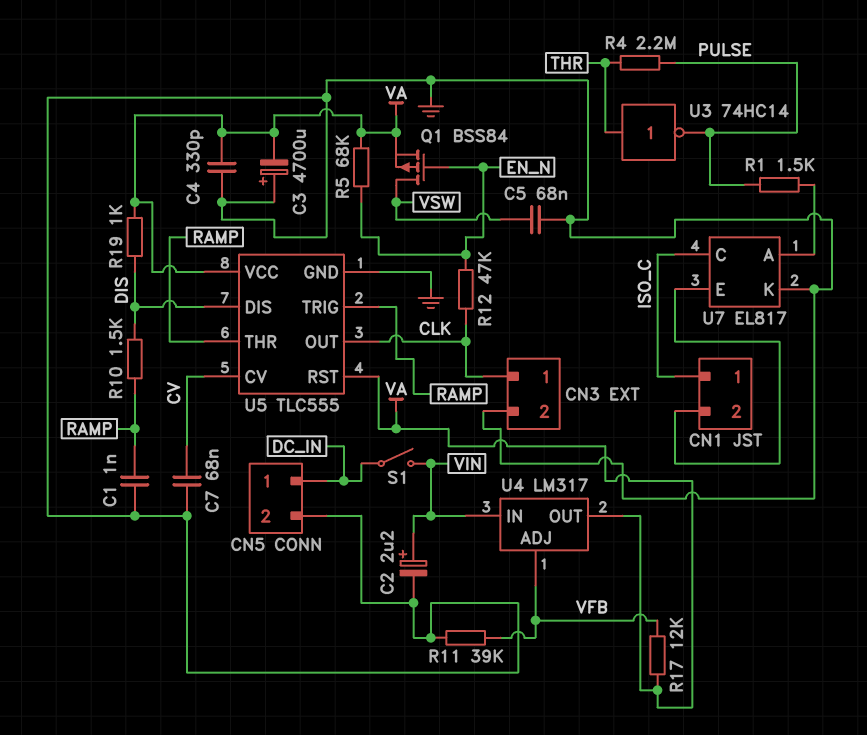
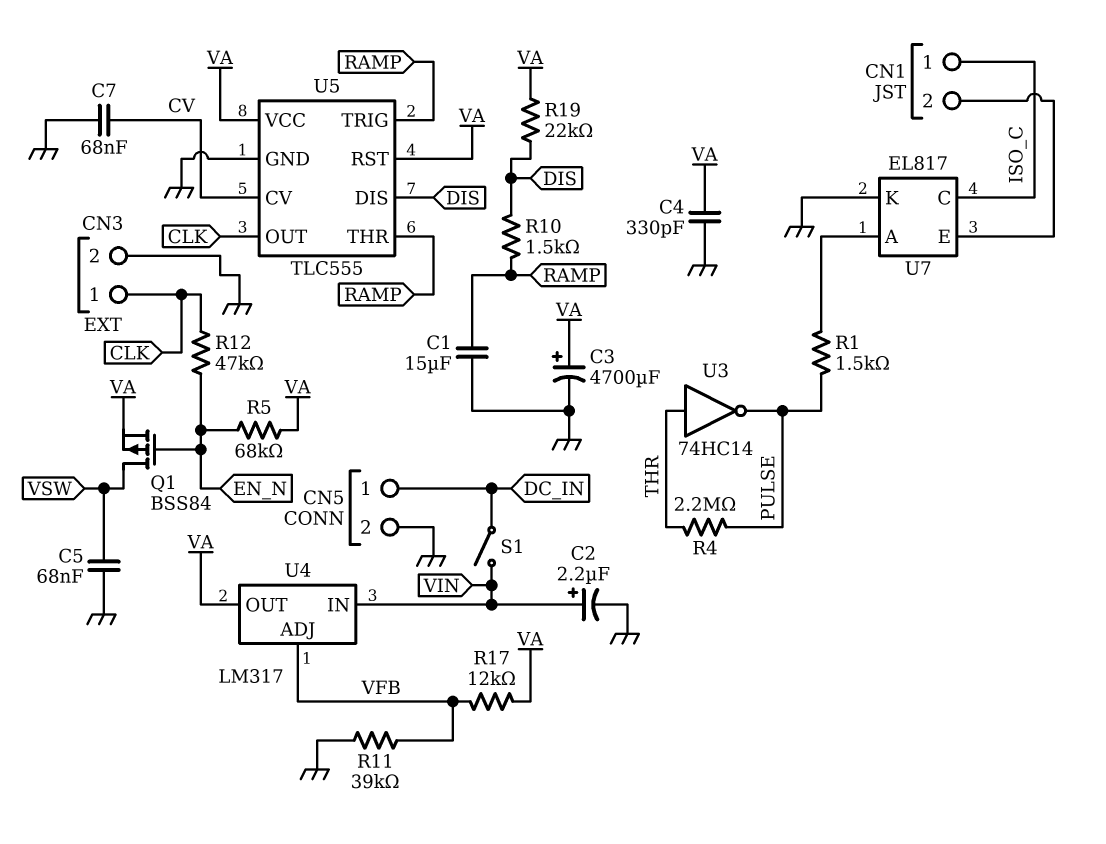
C1: 1nF (GND, RAMP) -> 15uF (GND, RAMP)
C3: 4700uF (plus GND, minus VA) -> 4700uF (plus VA, minus GND)
R19: 1k (DIS, VA) -> 22k (DIS, VA)

